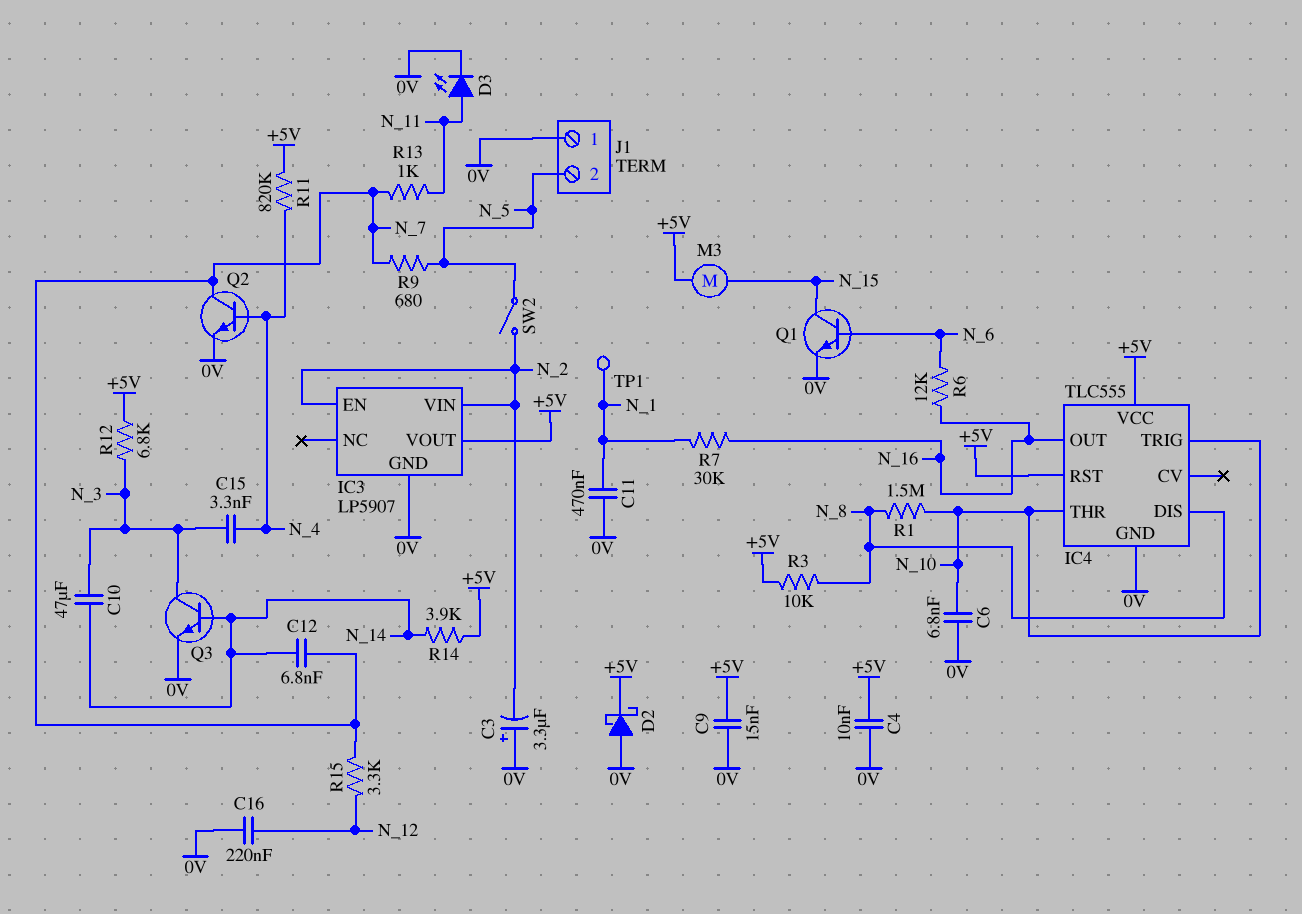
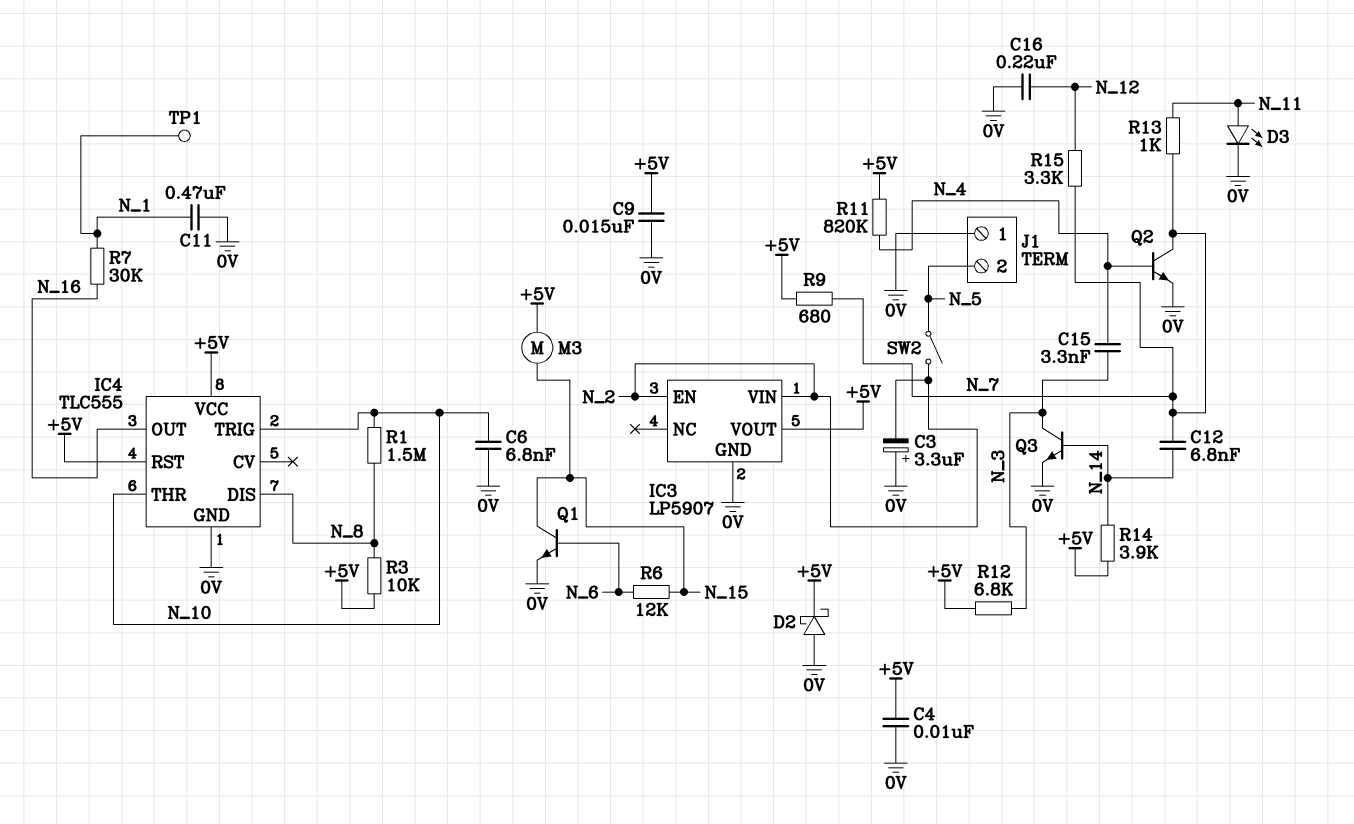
C10: 47uF (N_3, N_14) -> none
R6: 12k (N_6, N_16) -> 12k (N_6, N_15)
R9: 680 (N_5, N_7) -> 680 (+5V, N_7)

